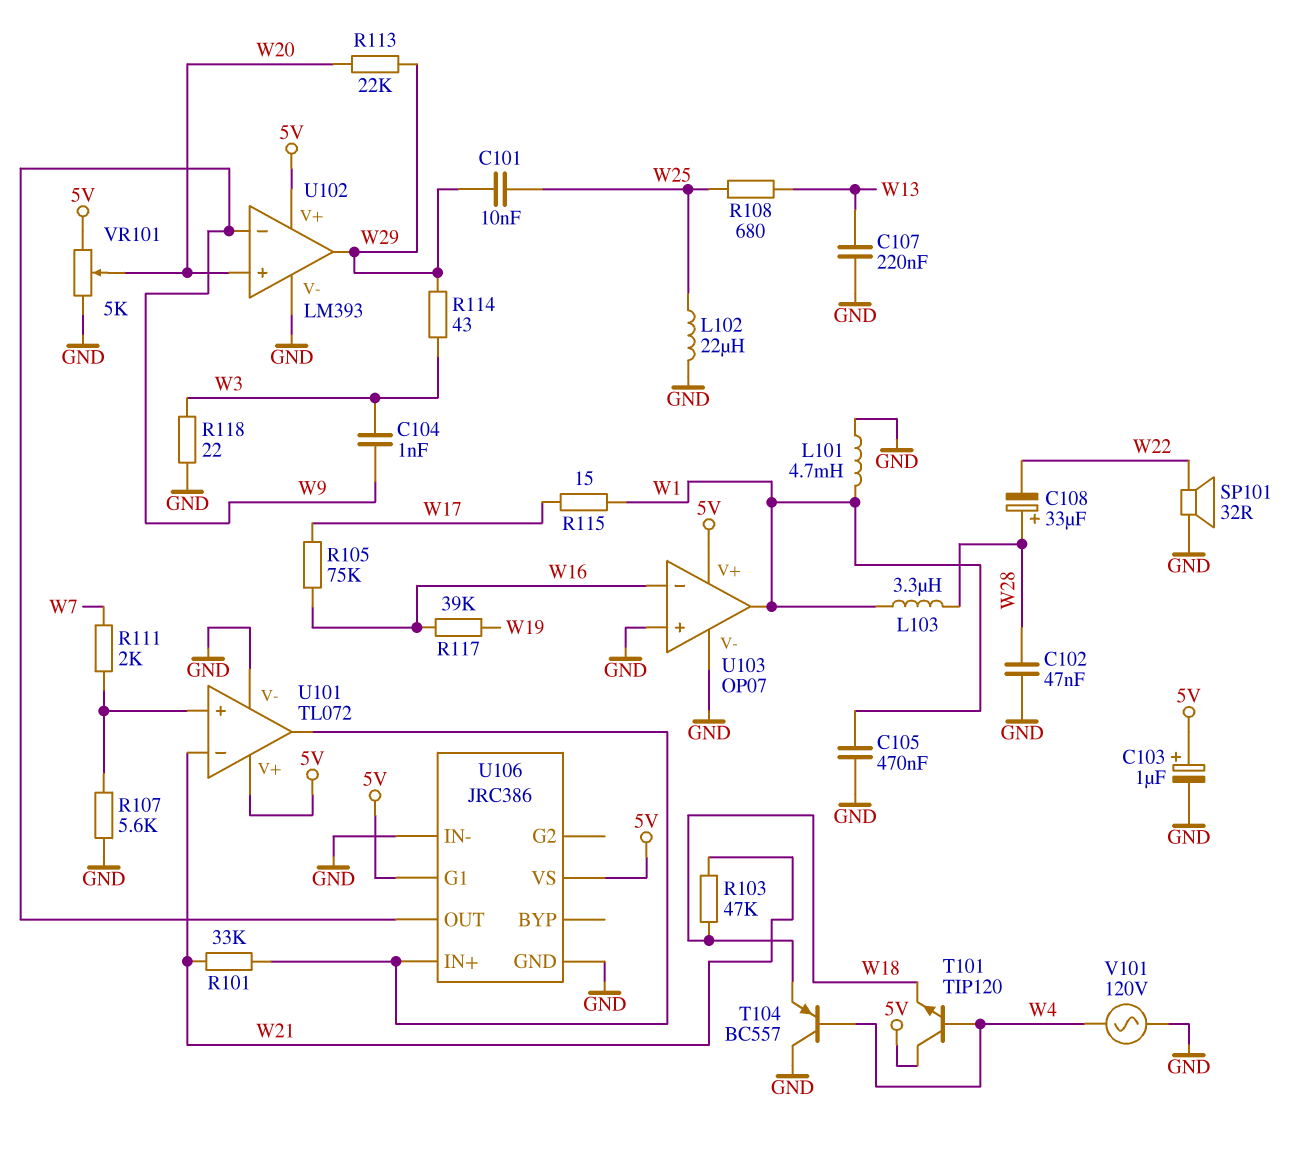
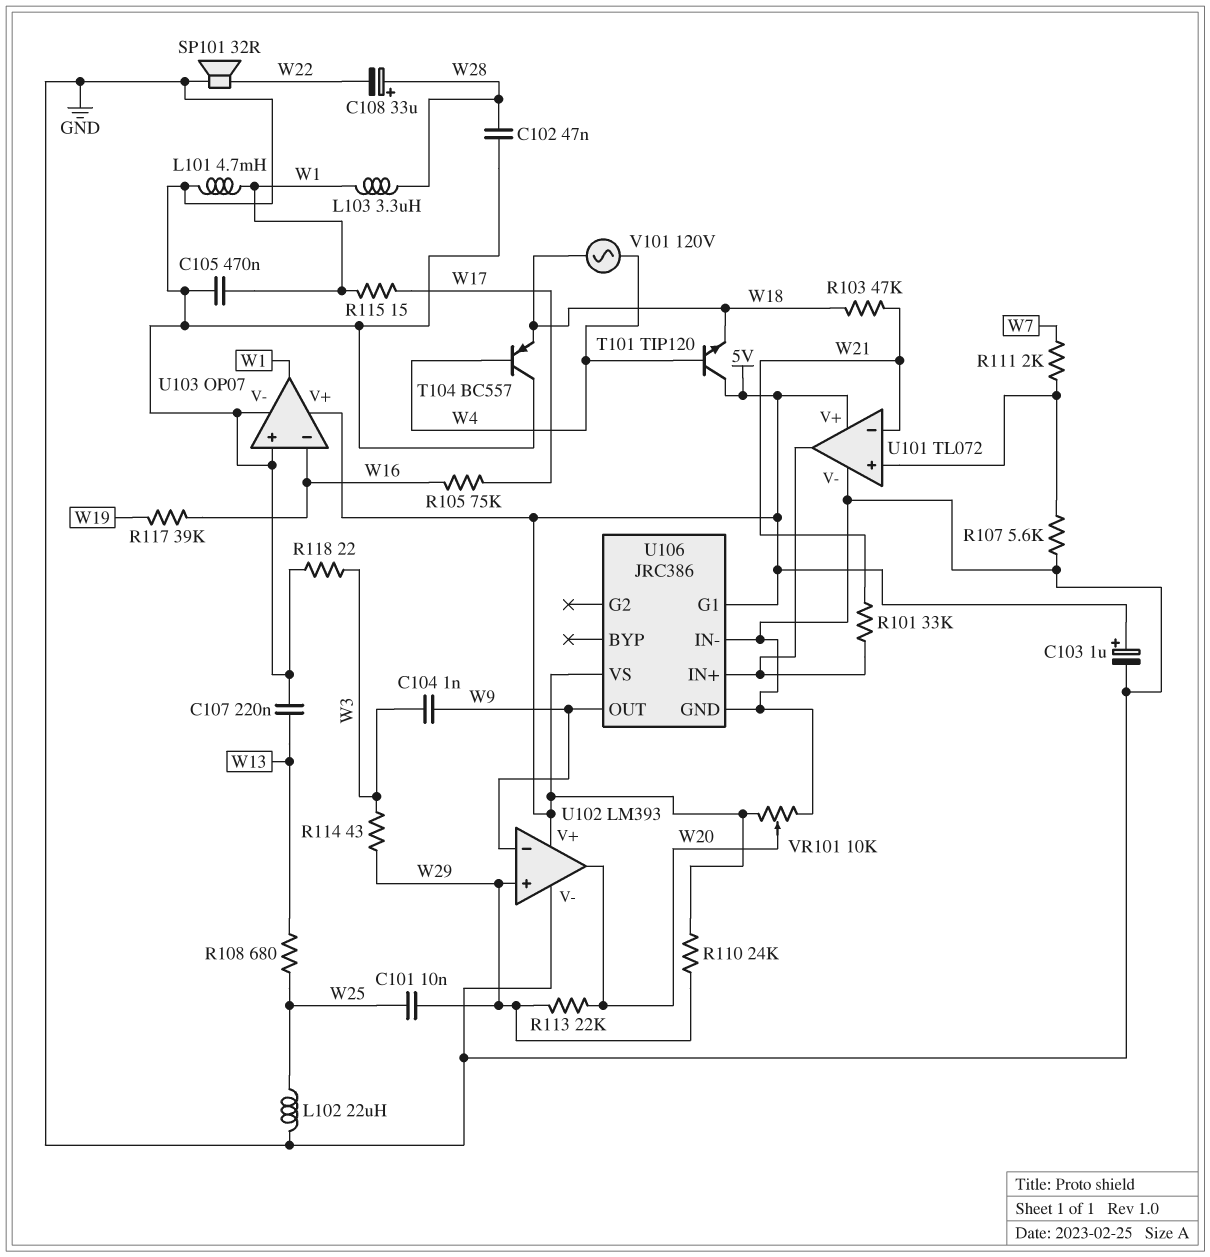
R110: none -> 24k (5V, W29)
U102 pin in+: W20 -> W29
U102 pin out: W29 -> W20
V101: AC 120V (GND, W4) -> AC 120V (W4, W18)
VR101: 5k (5V, GND, wiper W20) -> 10k (5V, GND, wiper W20)

